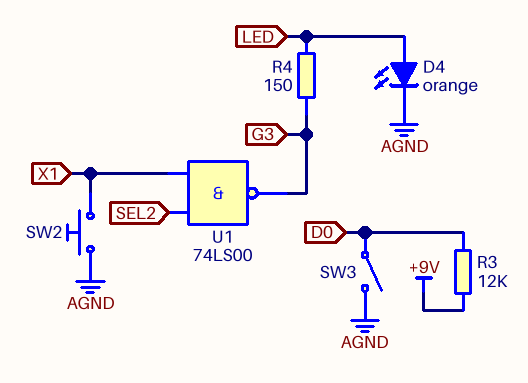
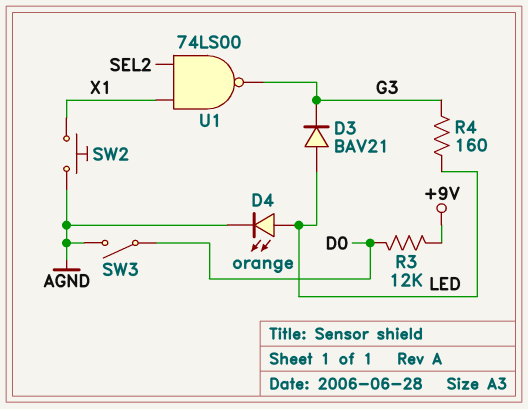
D3: none -> diode BAV21 (A LED, K G3)
R4: 150 (G3, LED) -> 160 (G3, LED)

